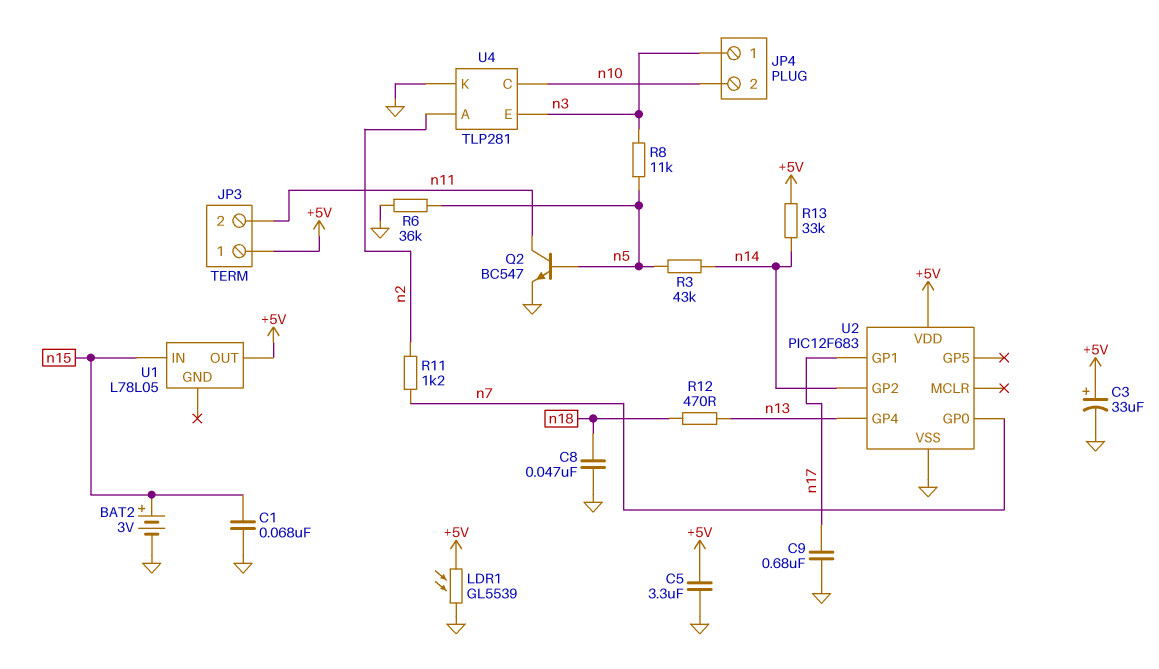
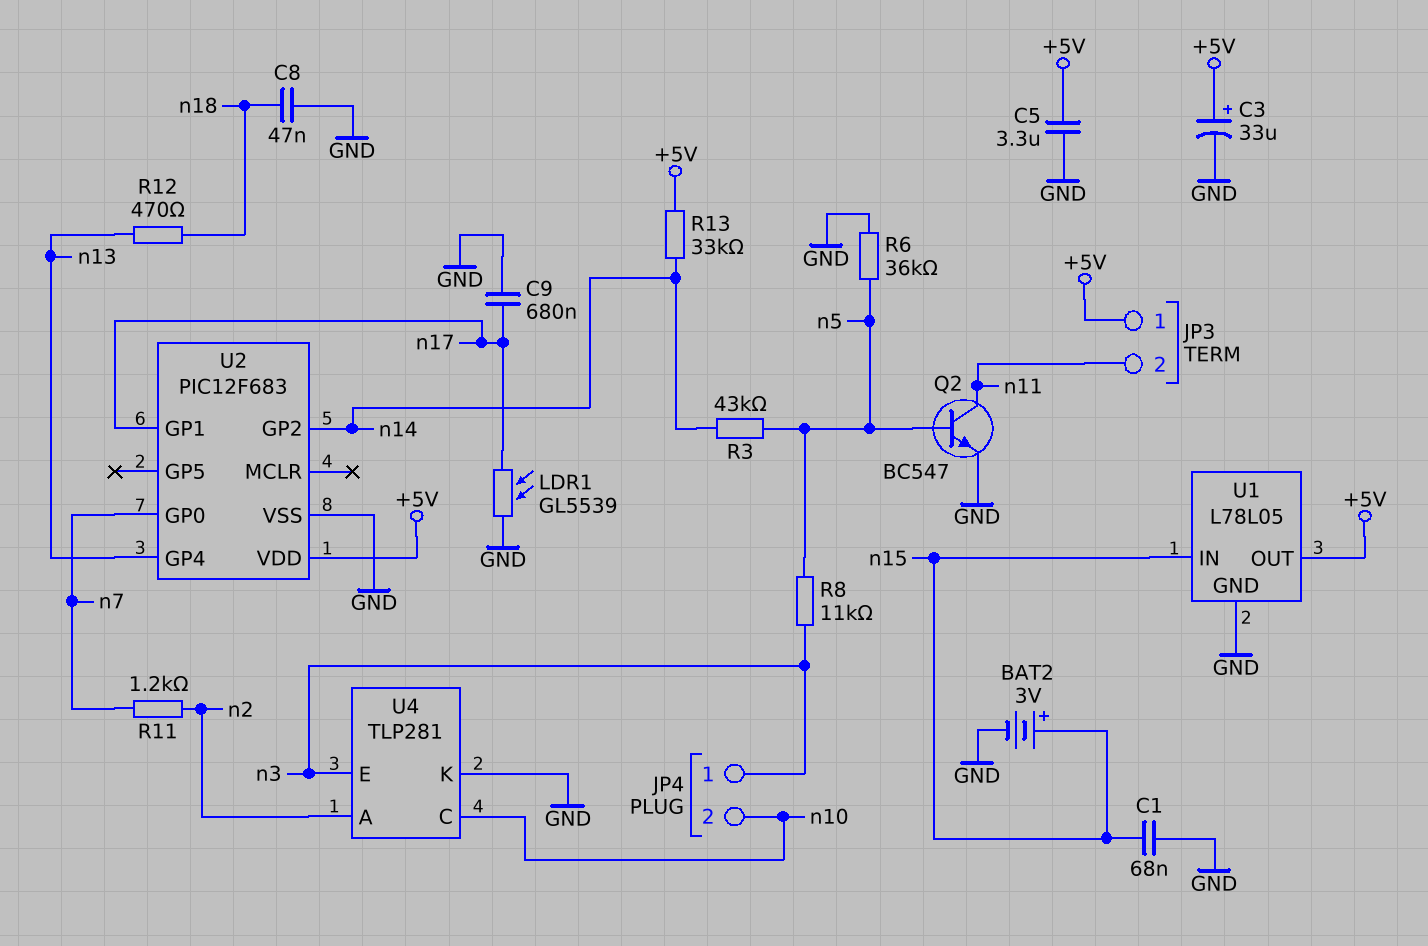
LDR1: GL5539 (+5V, GND) -> GL5539 (GND, n17)
U1 pin GND: none -> GND

